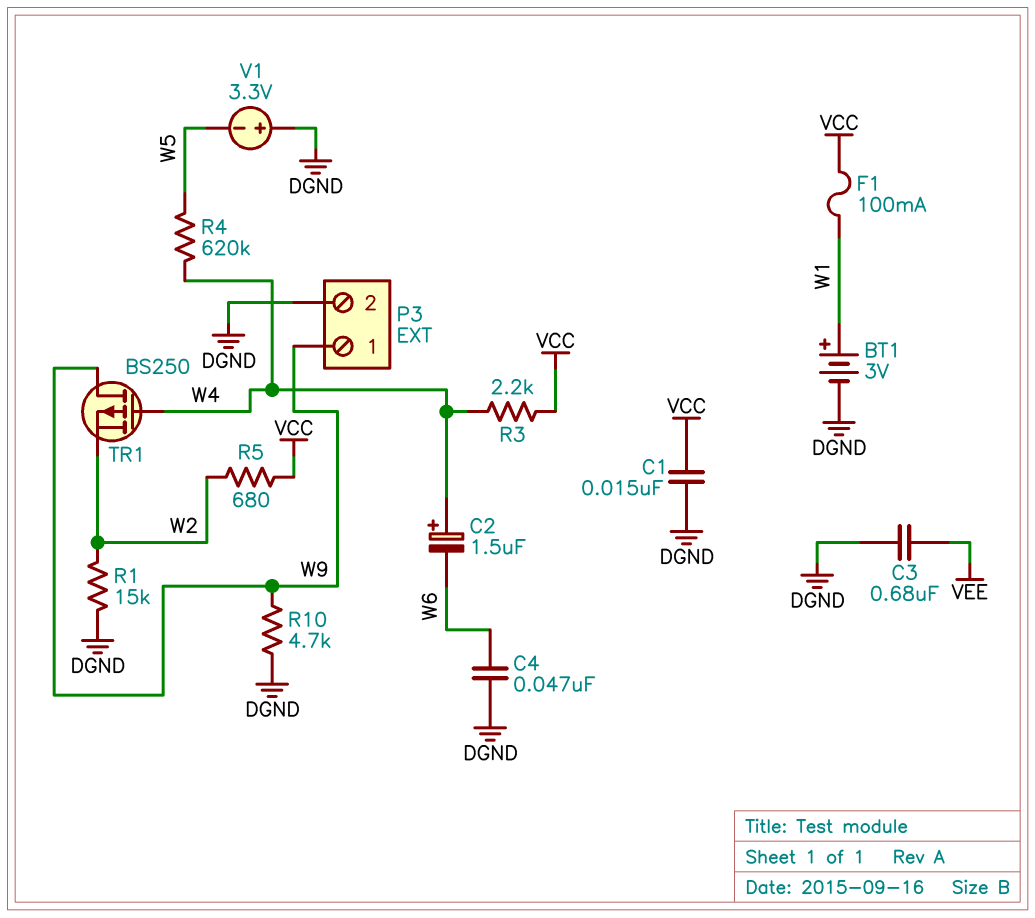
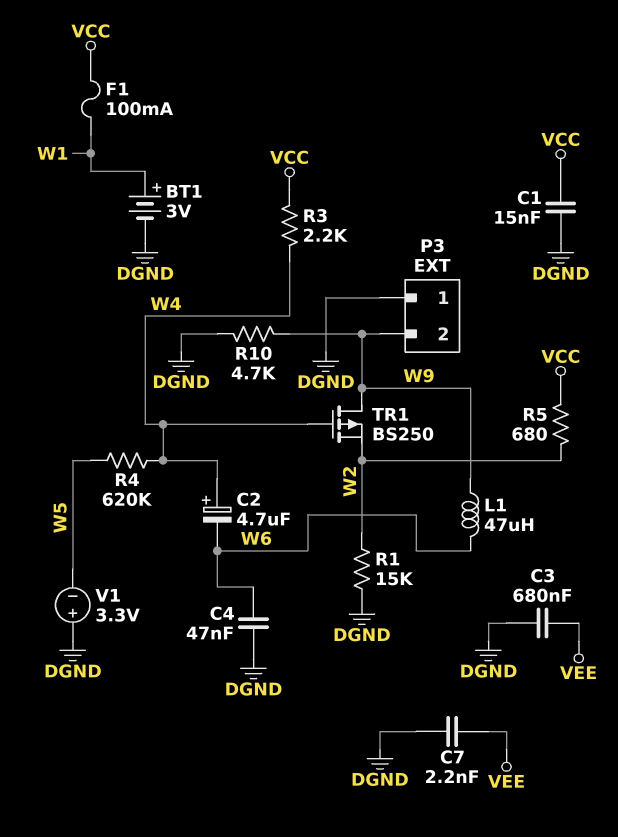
C2: 1.5uF (plus W4, minus W6) -> 4.7uF (plus W4, minus W6)
C7: none -> 2.2nF (DGND, VEE)
L1: none -> 47uH (W6, W9)
P3 pin 1: W9 -> DGND
P3 pin 2: DGND -> W9

